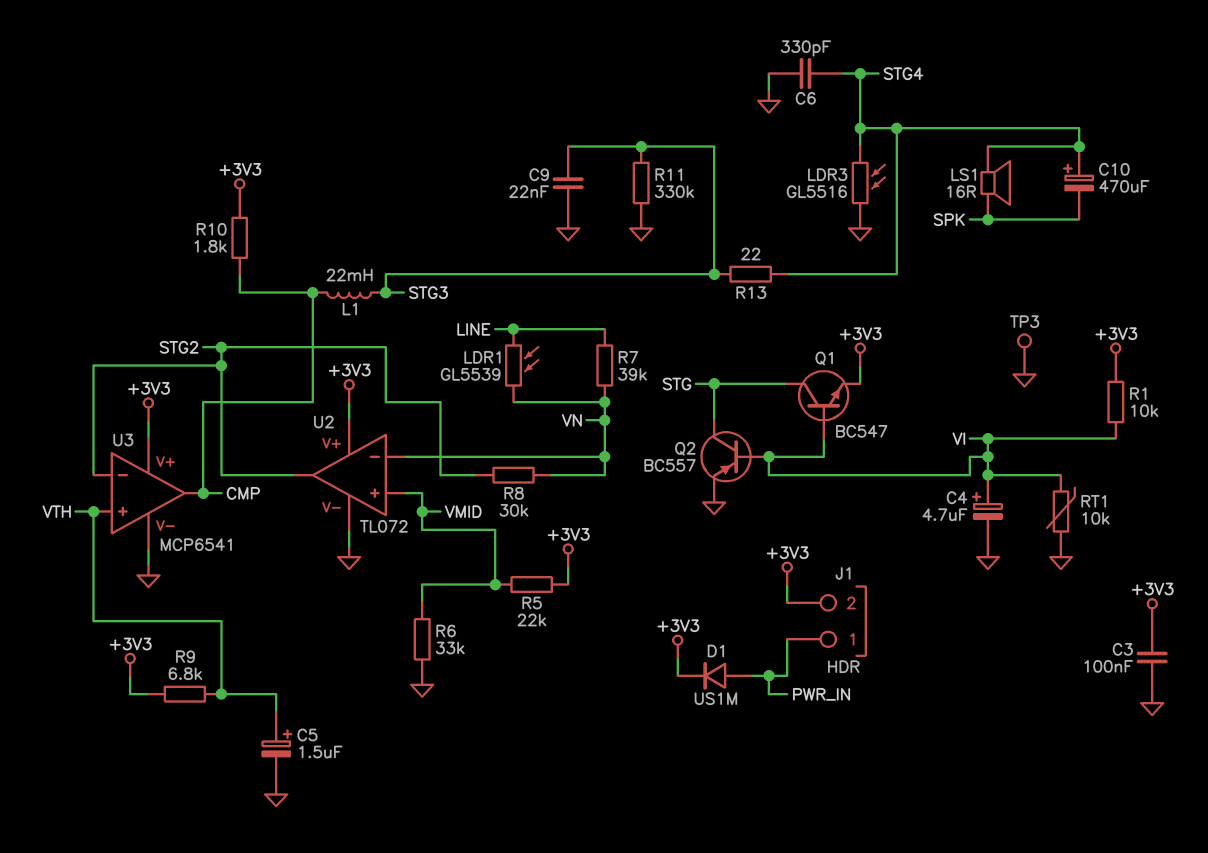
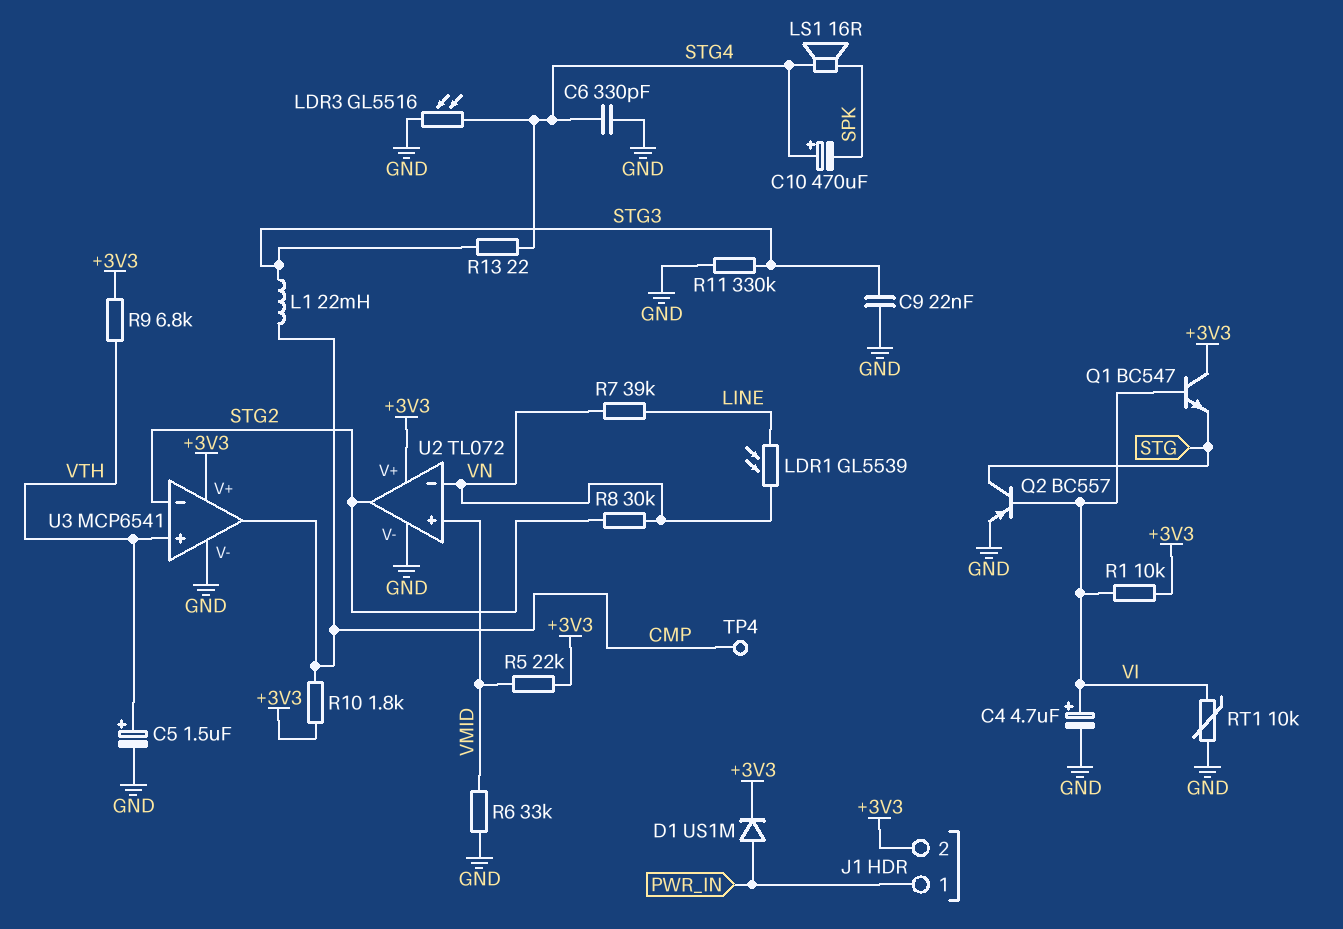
C3: 100nF (+3V3, GND) -> none
Q1: NPN BC547 (B VI, C STG, E +3V3) -> NPN BC547 (B VI, C +3V3, E STG)
TP3: test point (GND) -> none
TP4: none -> test point (CMP)

